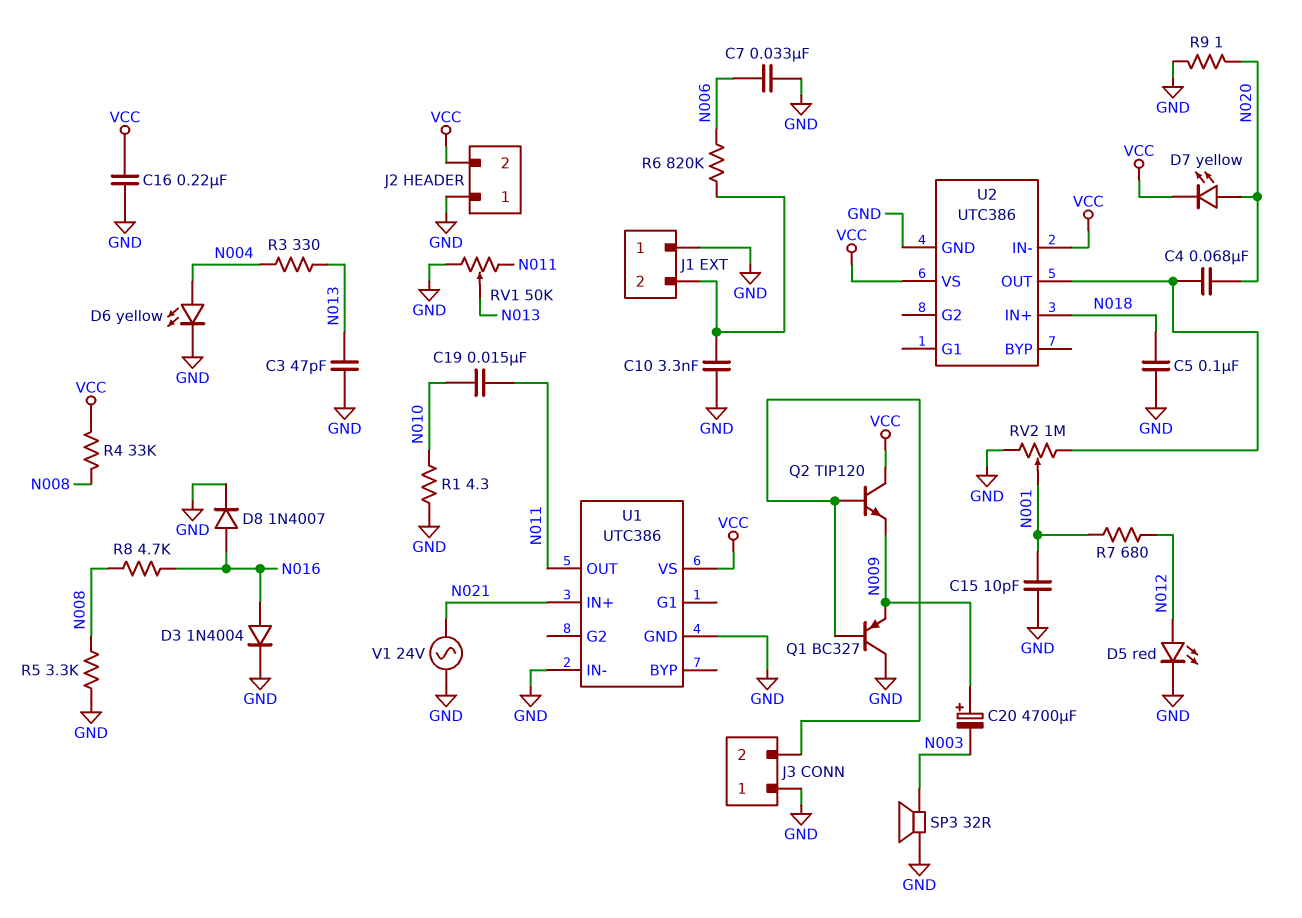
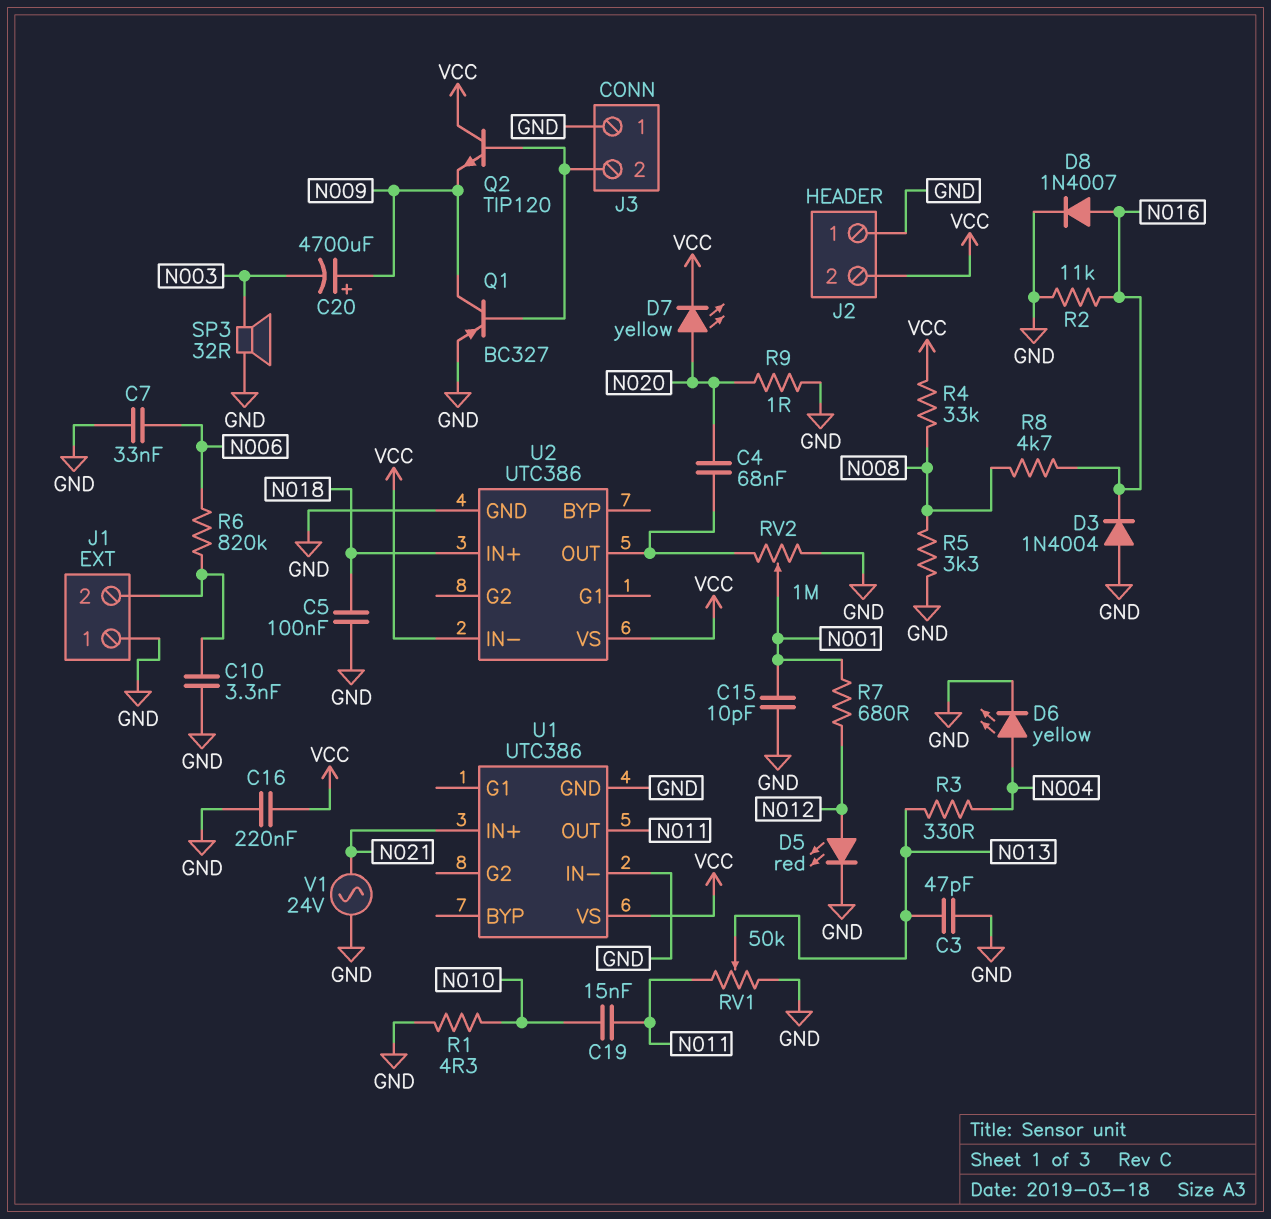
D3: diode 1N4004 (A N016, K GND) -> diode 1N4004 (A GND, K N016)
Q1: PNP BC327 (B J3/2, C GND, E N009) -> PNP BC327 (B J3/2, C N009, E GND)
R2: none -> 11k (GND, N016)

